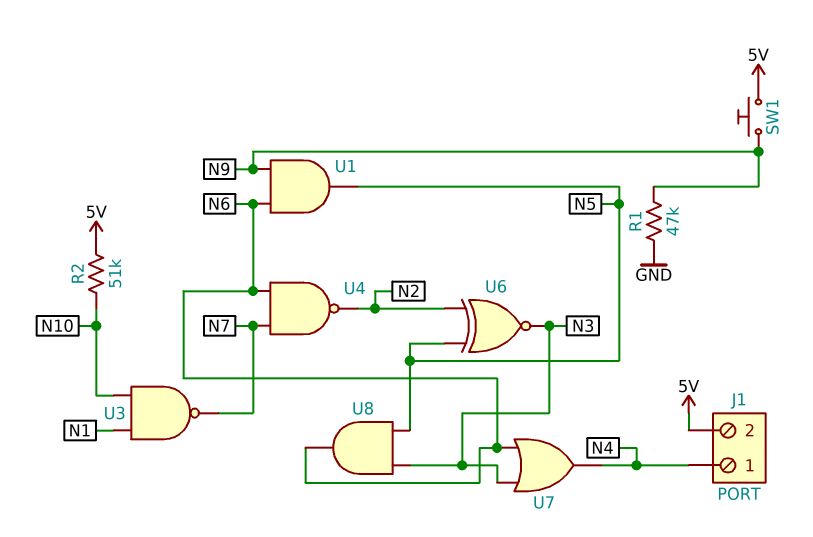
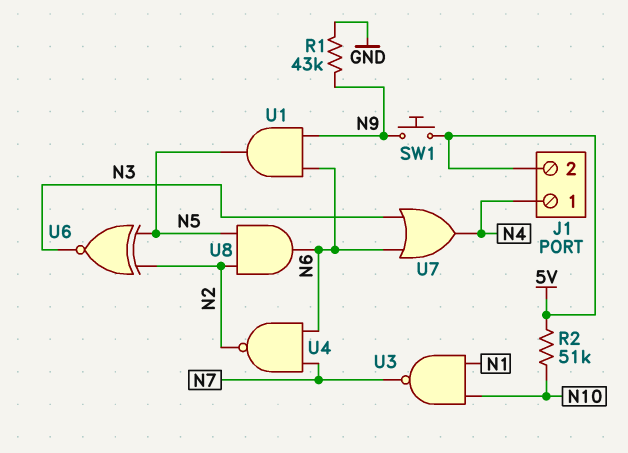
R1: 47k (GND, N9) -> 43k (GND, N9)
U8: AND (in N3, in N5, out N6) -> AND (in N2, in N5, out N6)

